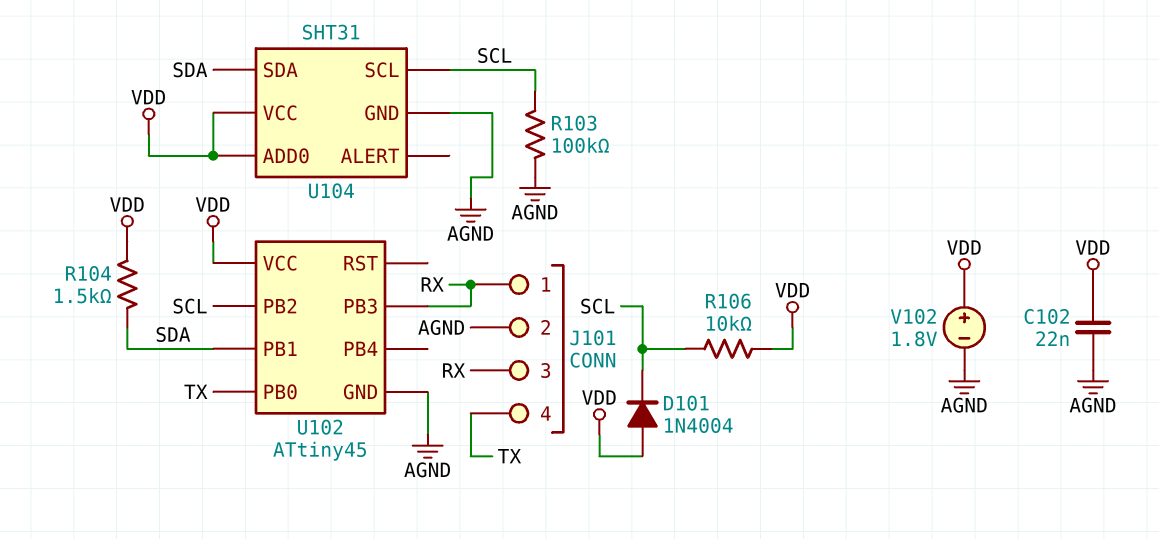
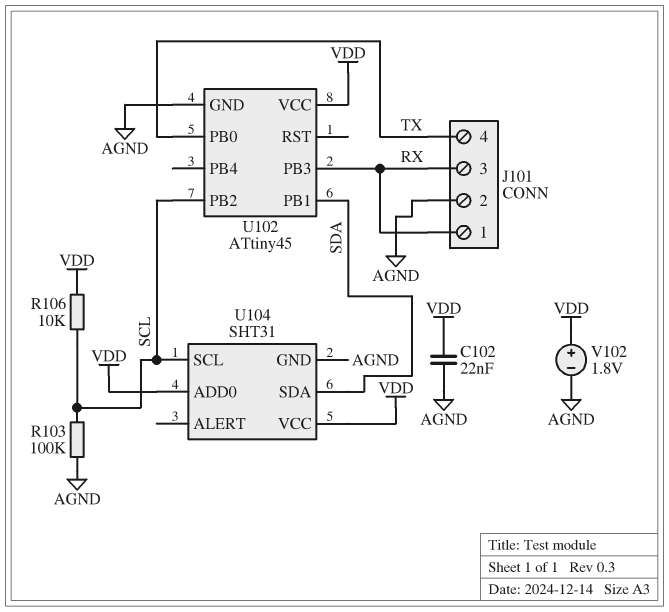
D101: diode 1N4004 (A VDD, K SCL) -> none
R104: 1.5k (SDA, VDD) -> none

